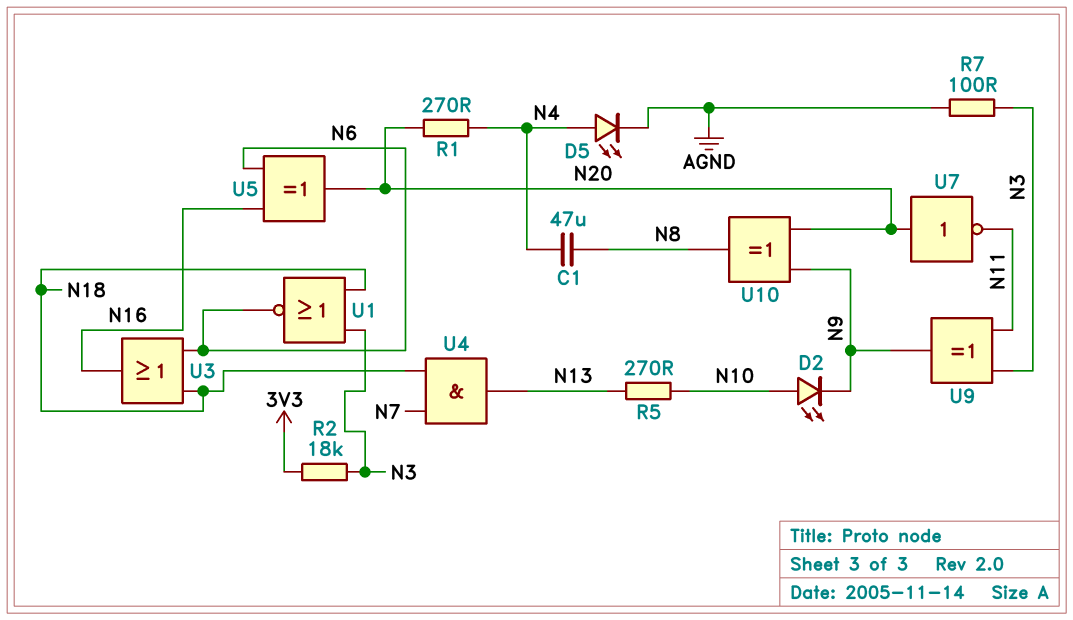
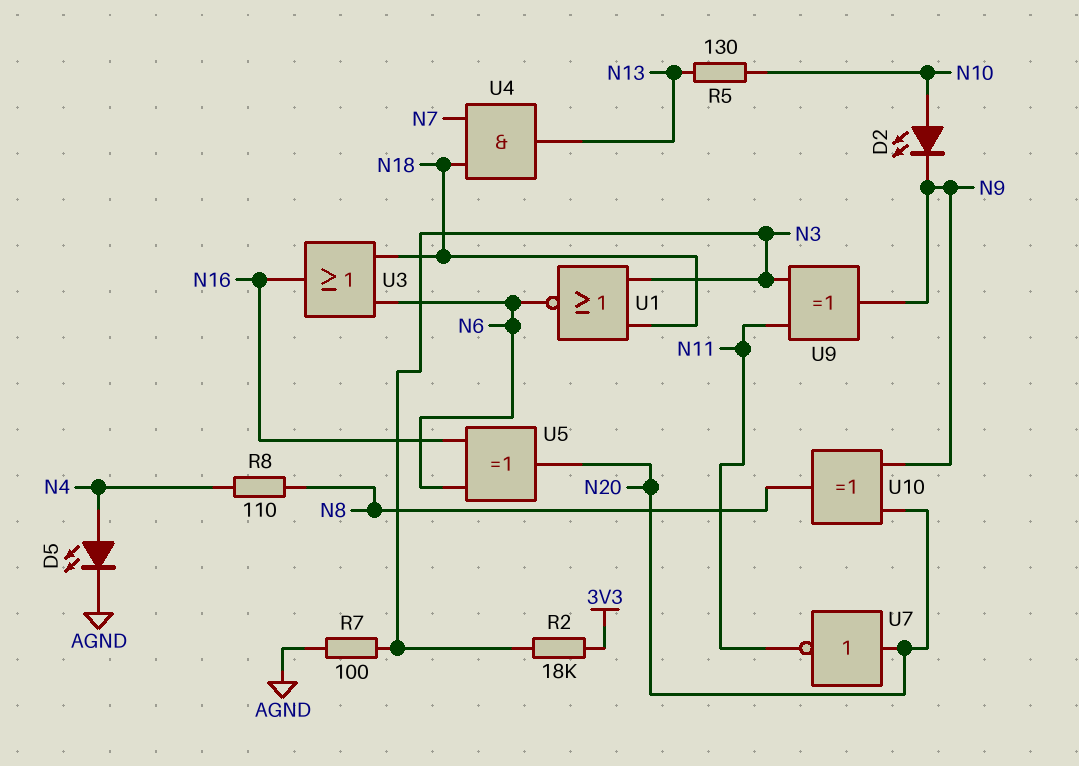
C1: 47uF (N4, N8) -> none
R1: 270 (N4, N20) -> none
R5: 270 (N10, N13) -> 130 (N10, N13)
R8: none -> 110 (N4, N8)

